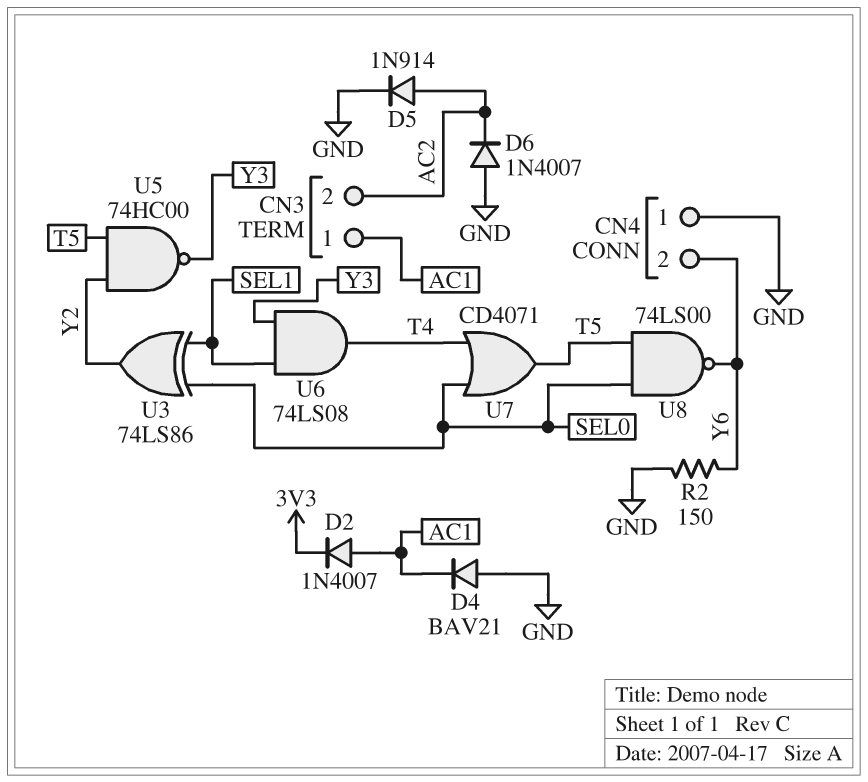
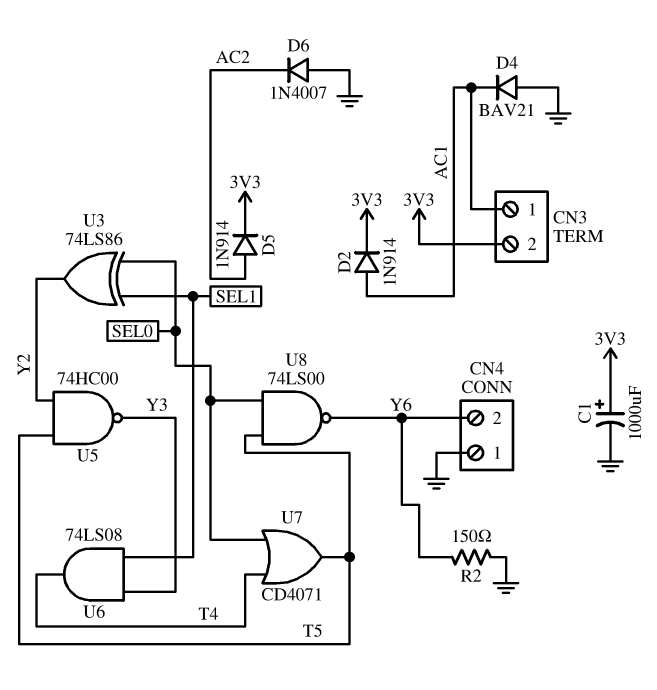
C1: none -> 1000uF (plus 3V3, minus GND)
CN3 pin 2: AC2 -> 3V3
D2: diode 1N4007 (A AC1, K 3V3) -> diode 1N914 (A AC1, K 3V3)
D5: diode 1N914 (A AC2, K GND) -> diode 1N914 (A AC2, K 3V3)

